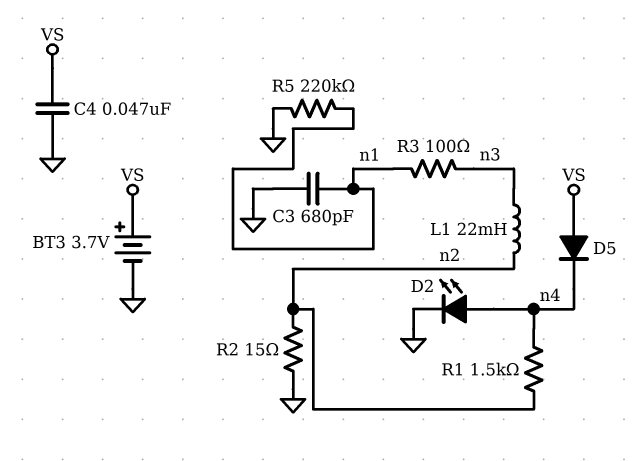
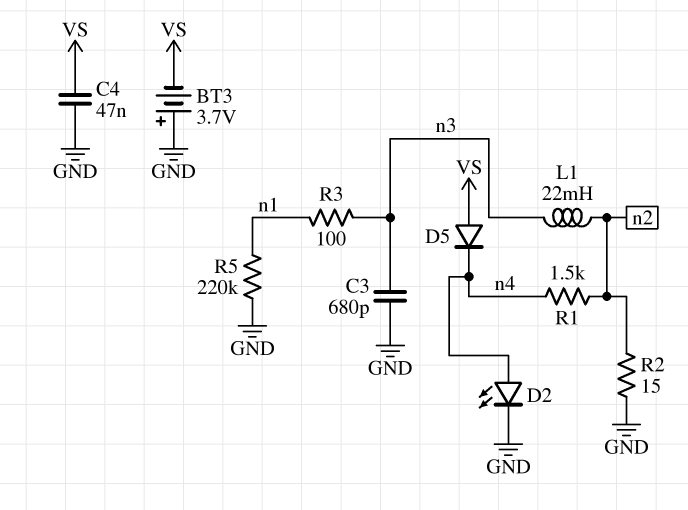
BT3: 3.7V (plus VS, minus GND) -> 3.7V (plus GND, minus VS)
C3: 680pF (GND, n1) -> 680pF (GND, n3)

